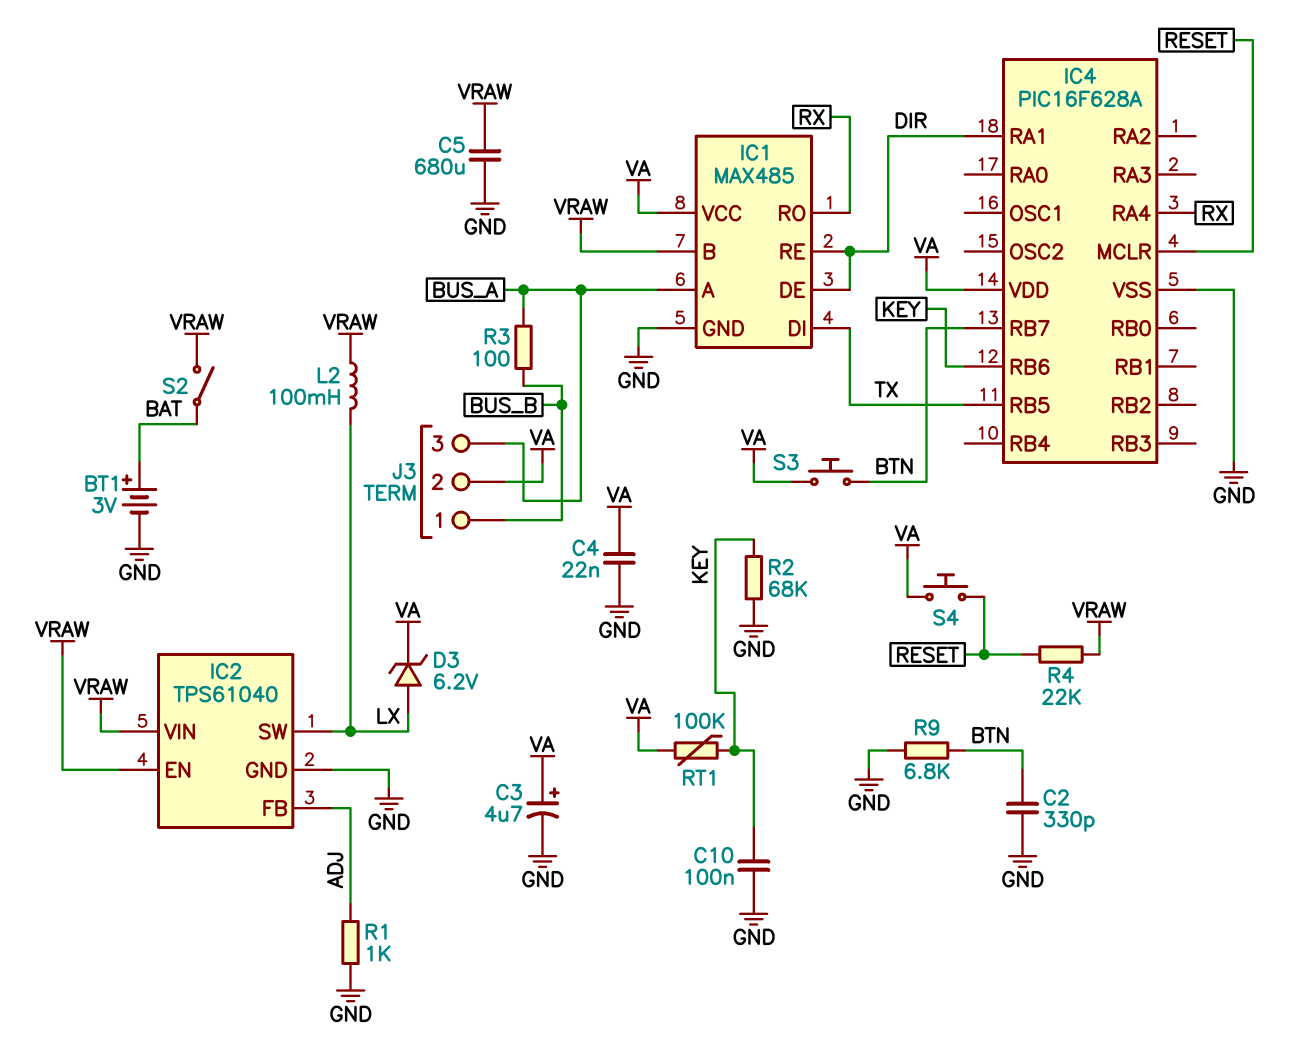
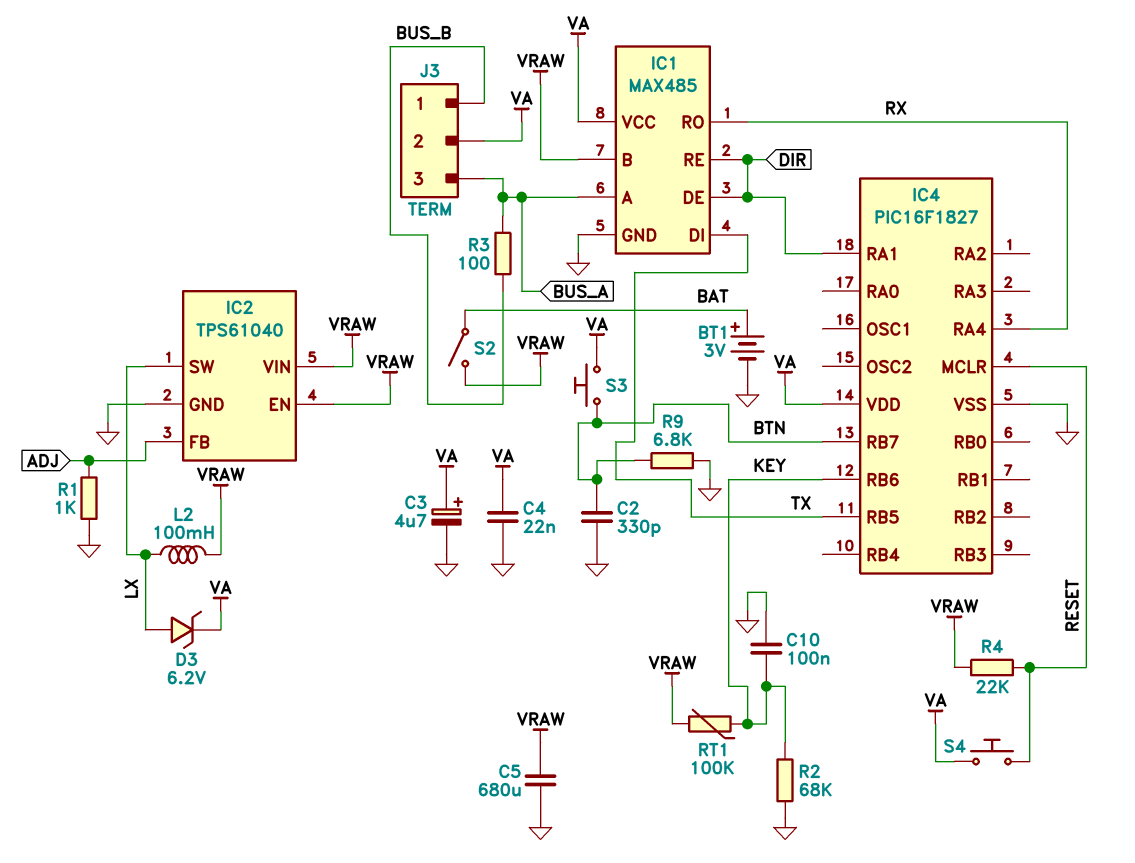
IC4: PIC16F628A -> PIC16F1827
RT1: 100k (KEY, VA) -> 100k (KEY, VRAW)

